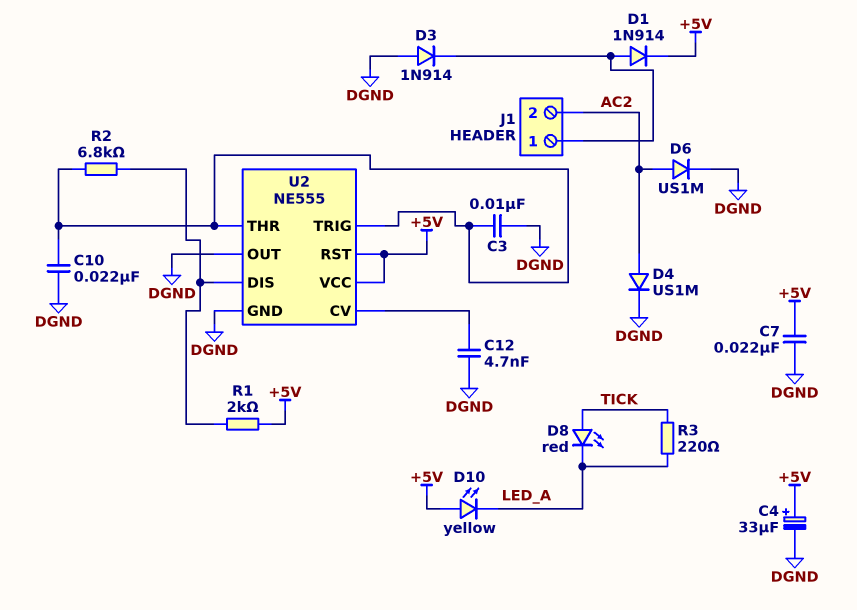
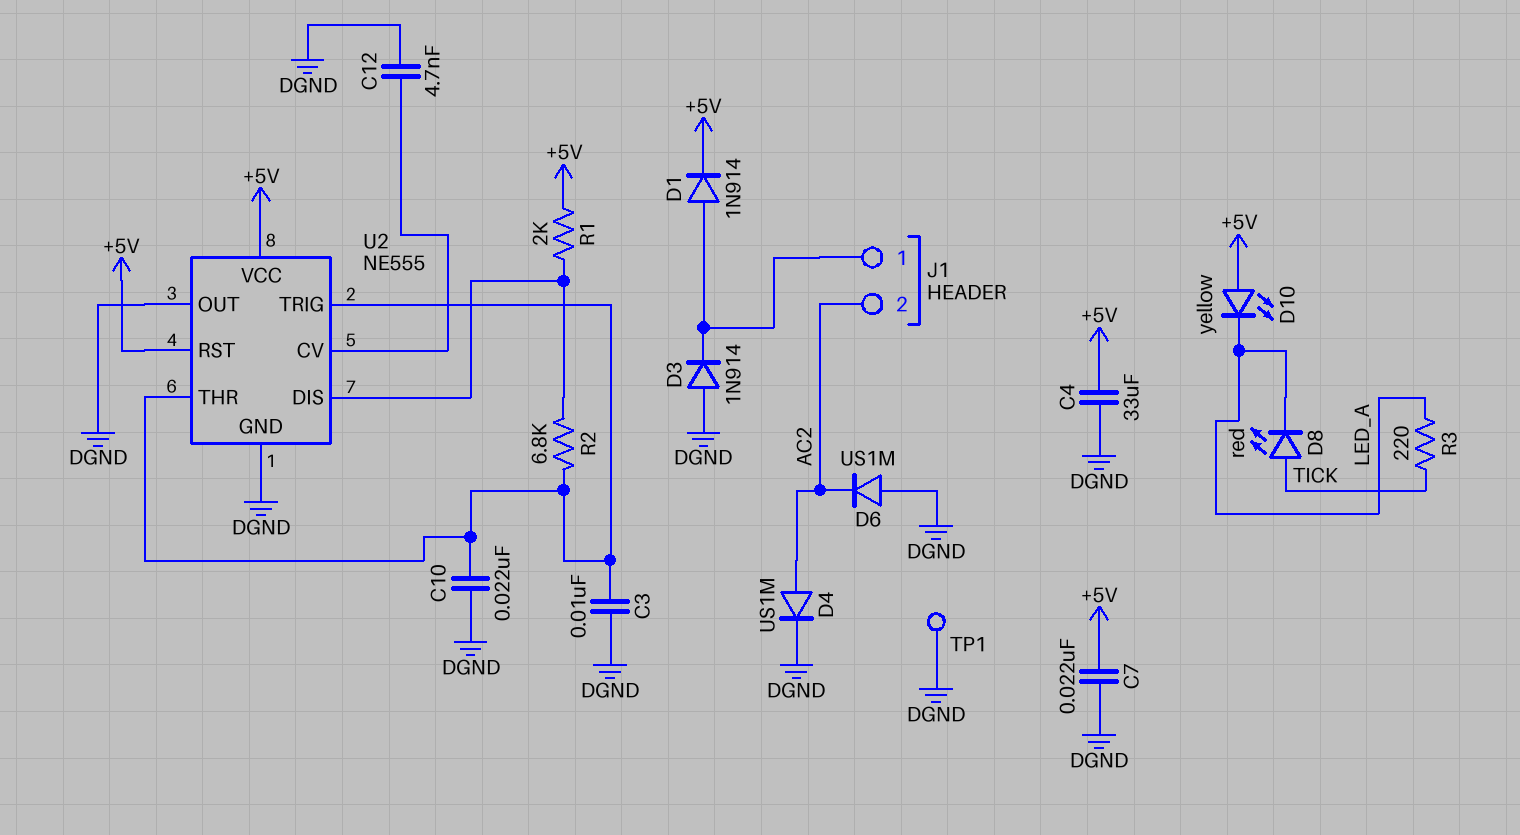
C4: 33uF (plus +5V, minus DGND) -> 33uF (+5V, DGND)
D6: diode US1M (A AC2, K DGND) -> diode US1M (A DGND, K AC2)
TP1: none -> test point (DGND)

